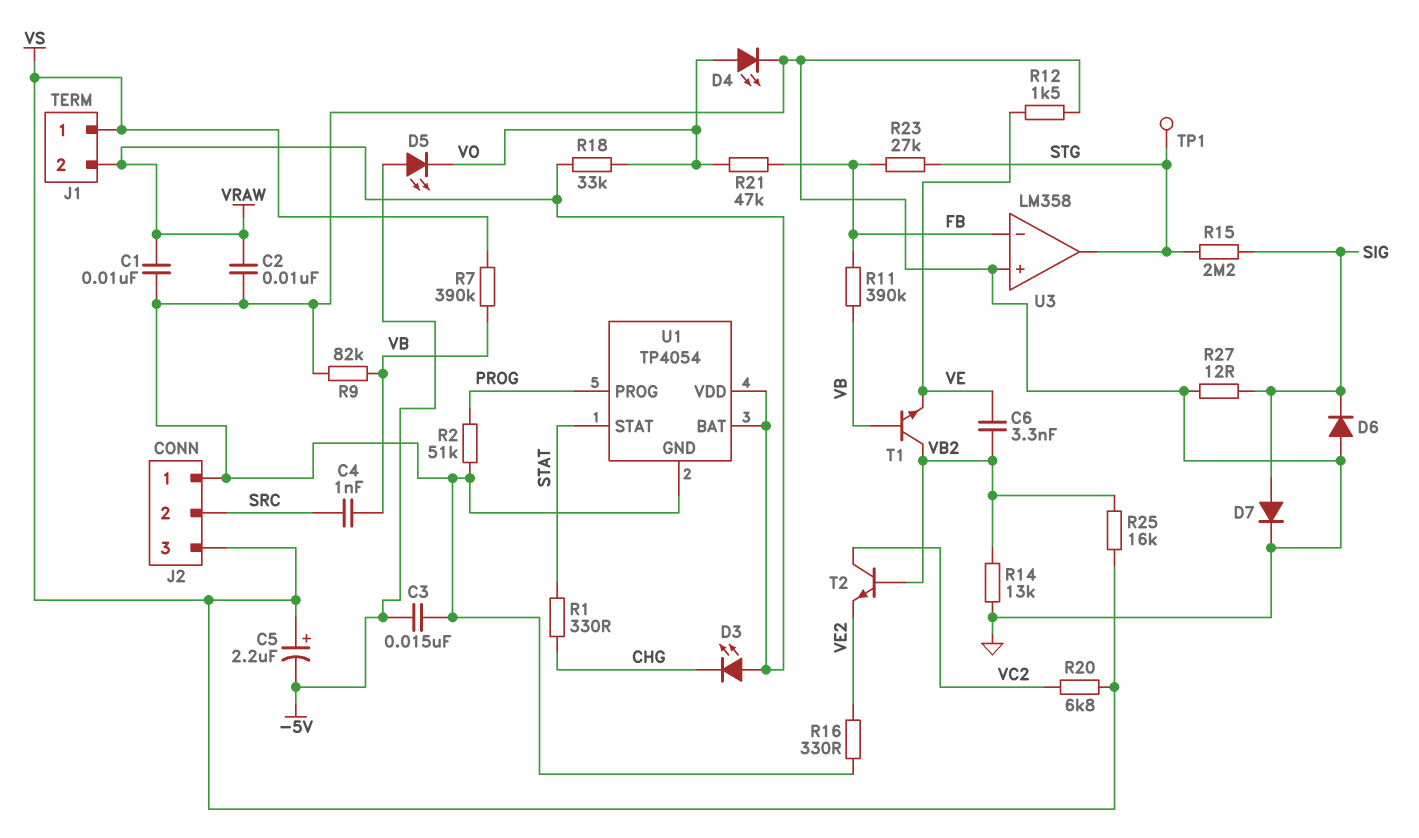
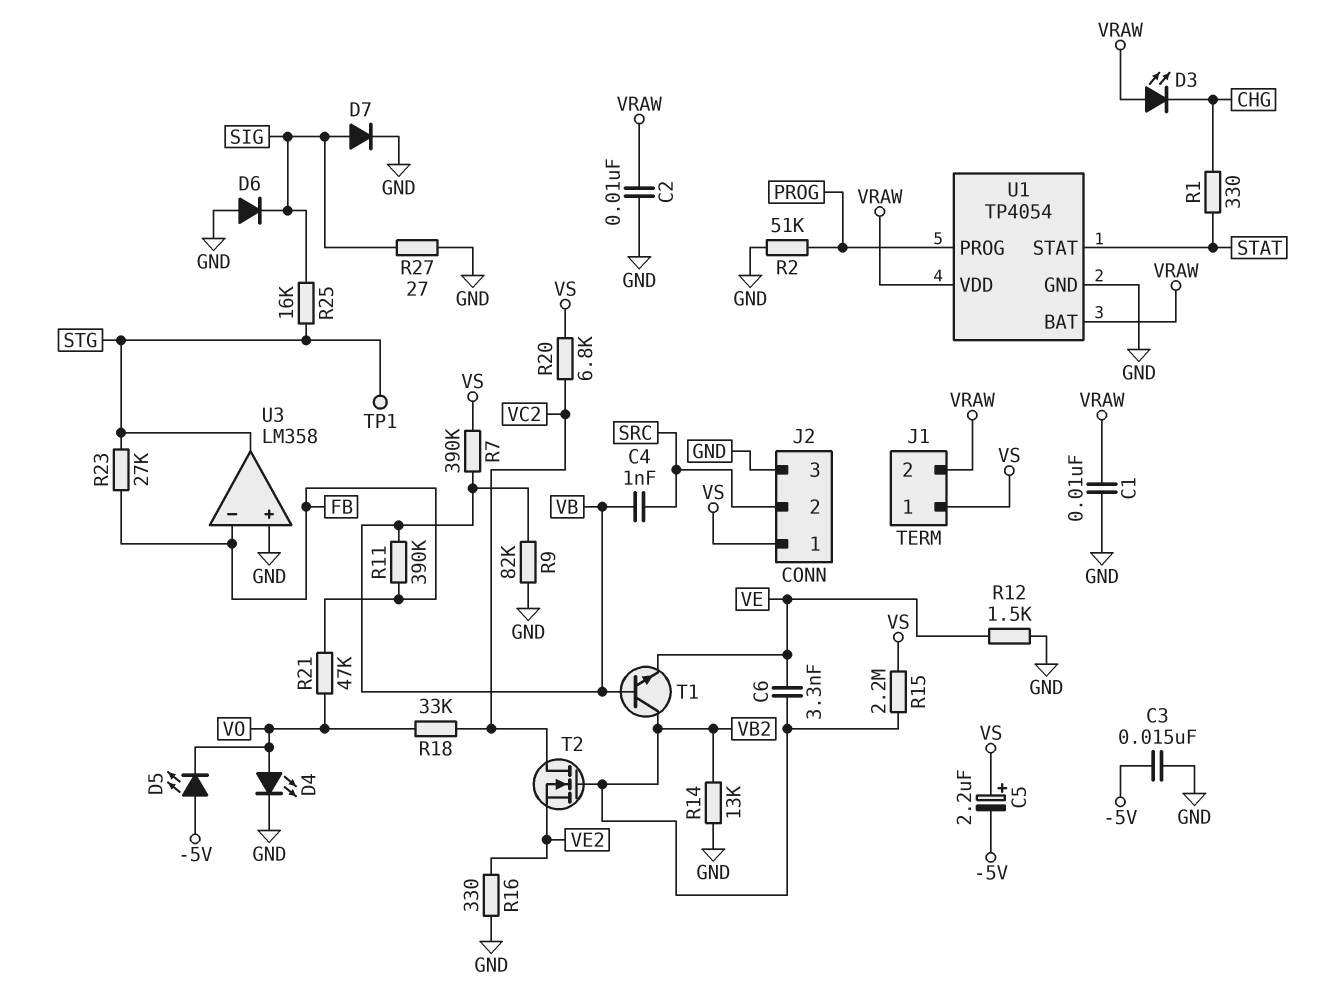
J2 pin 1: GND -> VS
J2 pin 3: VS -> GND
R15: 2.2M (SIG, STG) -> 2.2M (VB2, VS)
R18: 33k (VO, VRAW) -> 33k (VC2, VO)
R25: 16k (VB2, VS) -> 16k (SIG, STG)
R27: 12 (GND, SIG) -> 27 (GND, SIG)
T2: NPN (B VB2, C VC2, E VE2) -> NMOS (G VB2, D VC2, S VE2)

